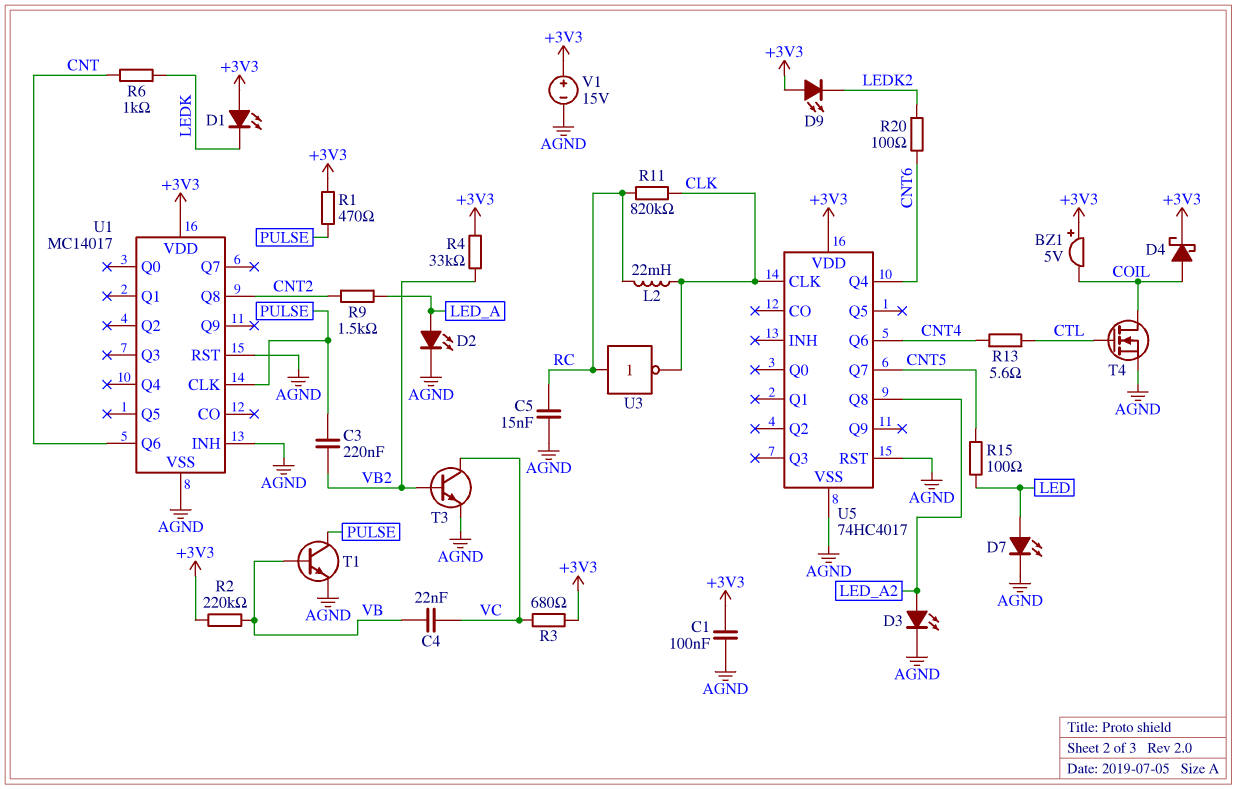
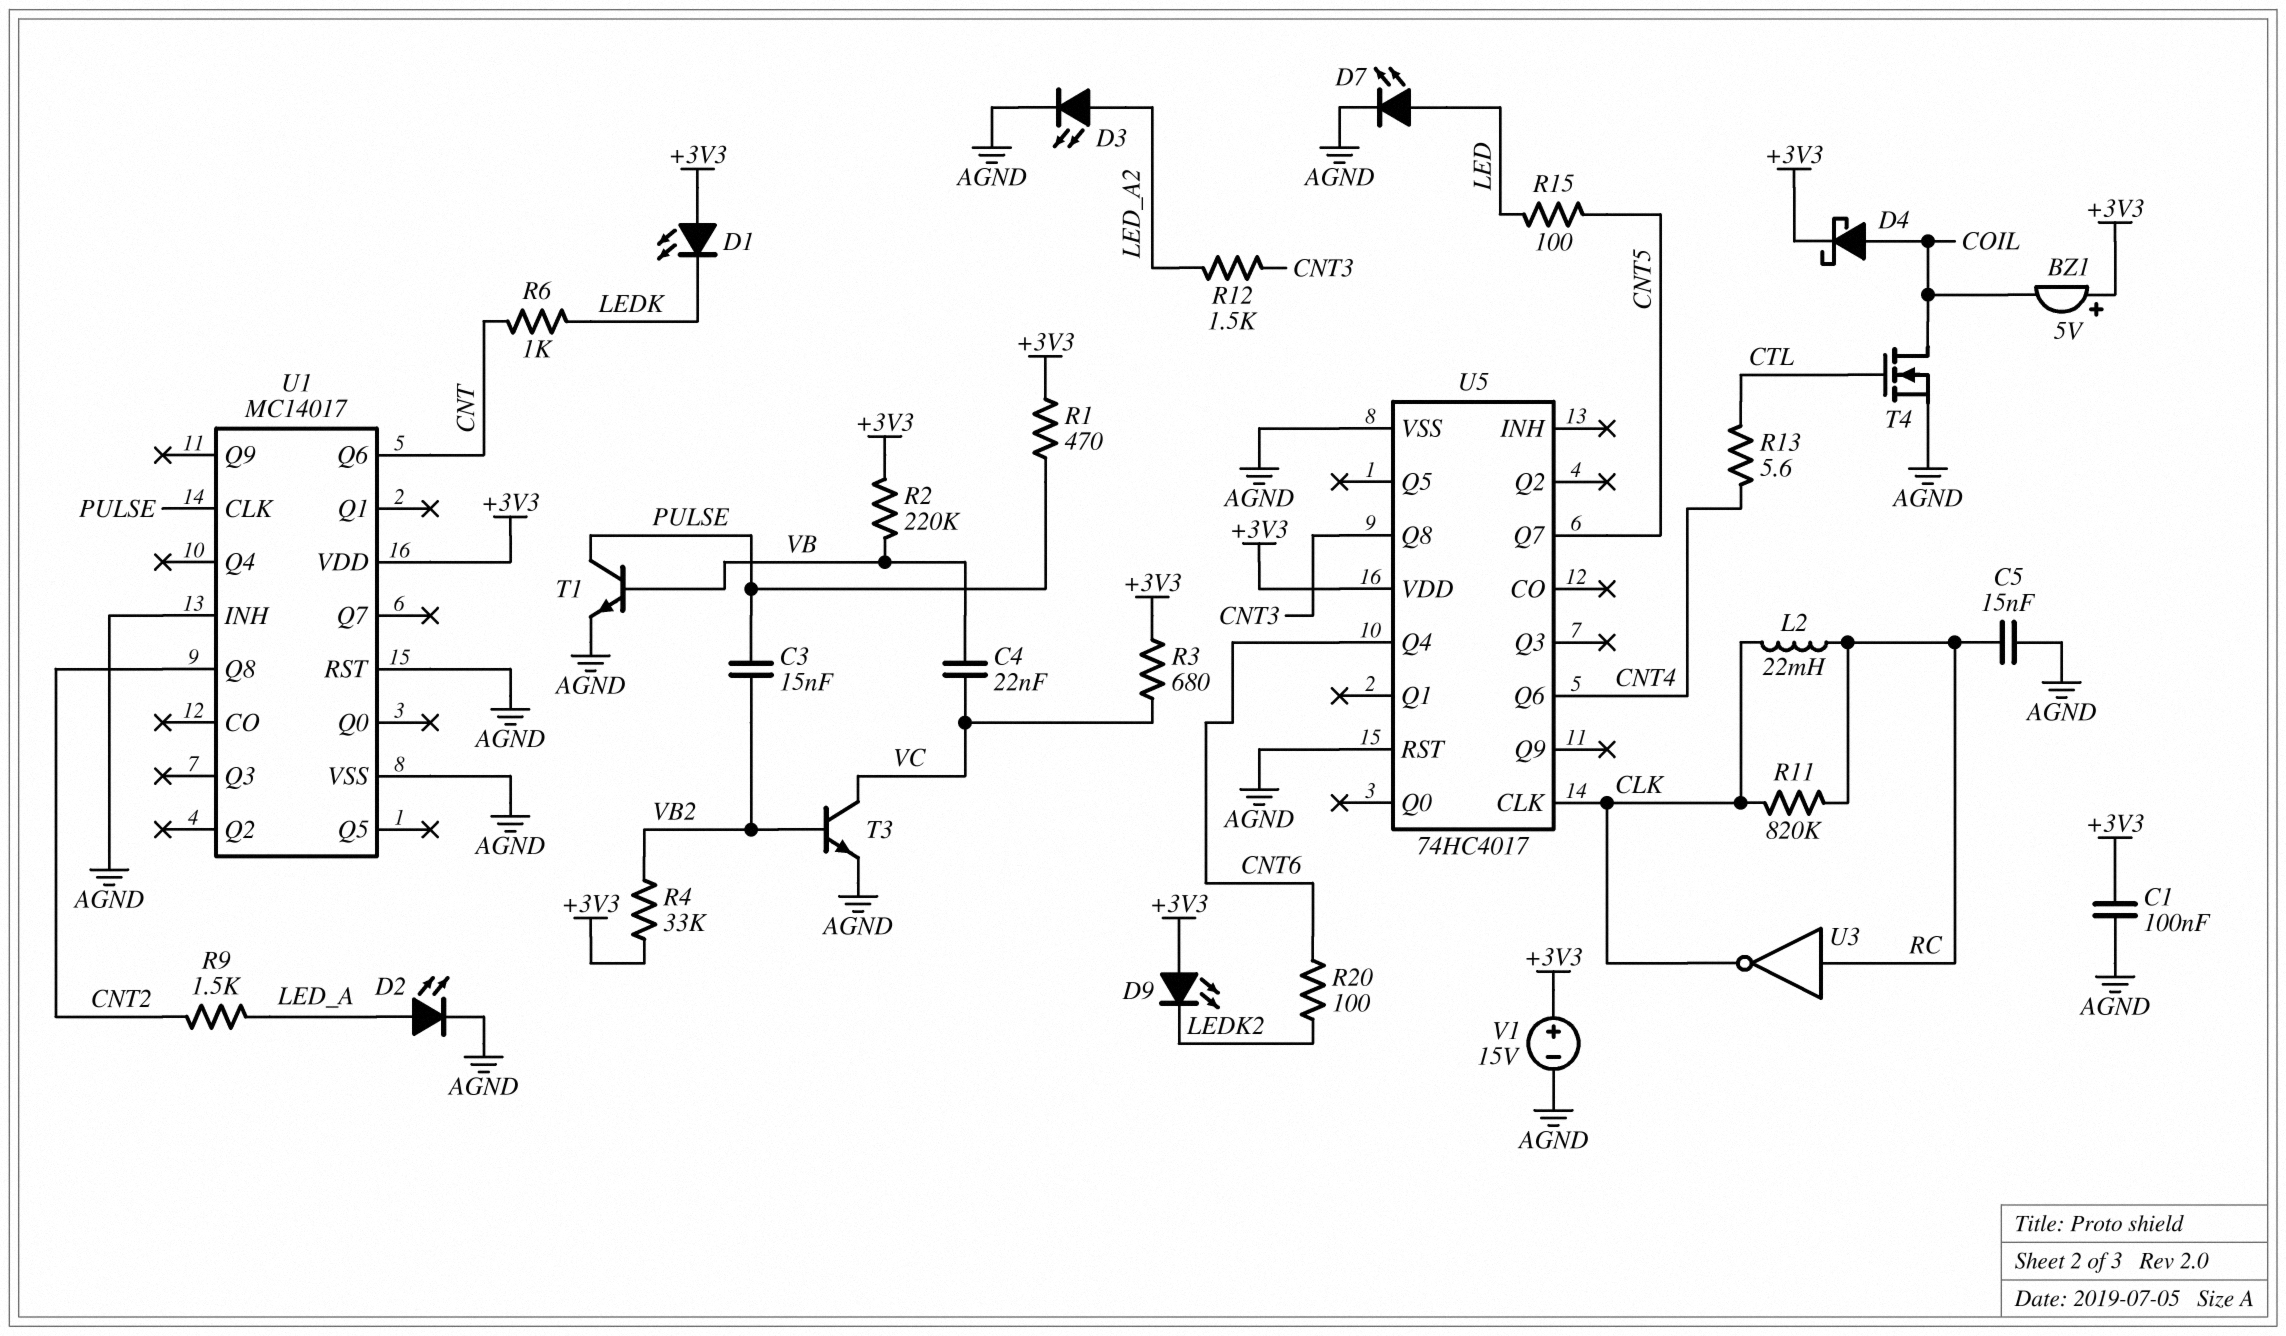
C3: 220nF (PULSE, VB2) -> 15nF (PULSE, VB2)
R12: none -> 1.5k (CNT3, LED_A2)
U5 pin Q8: LED_A2 -> CNT3

